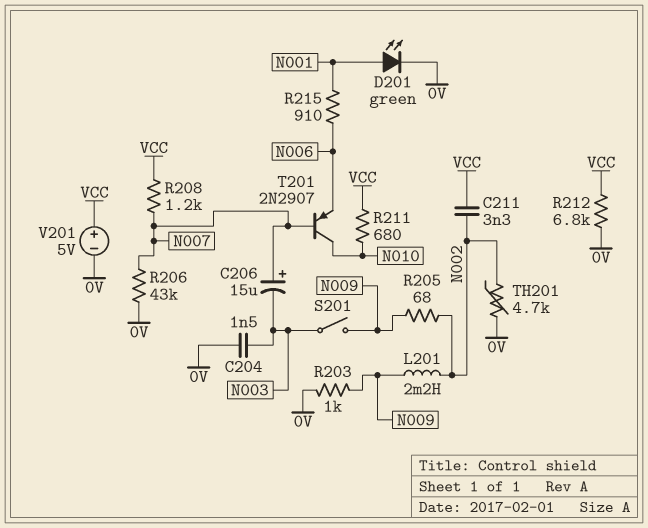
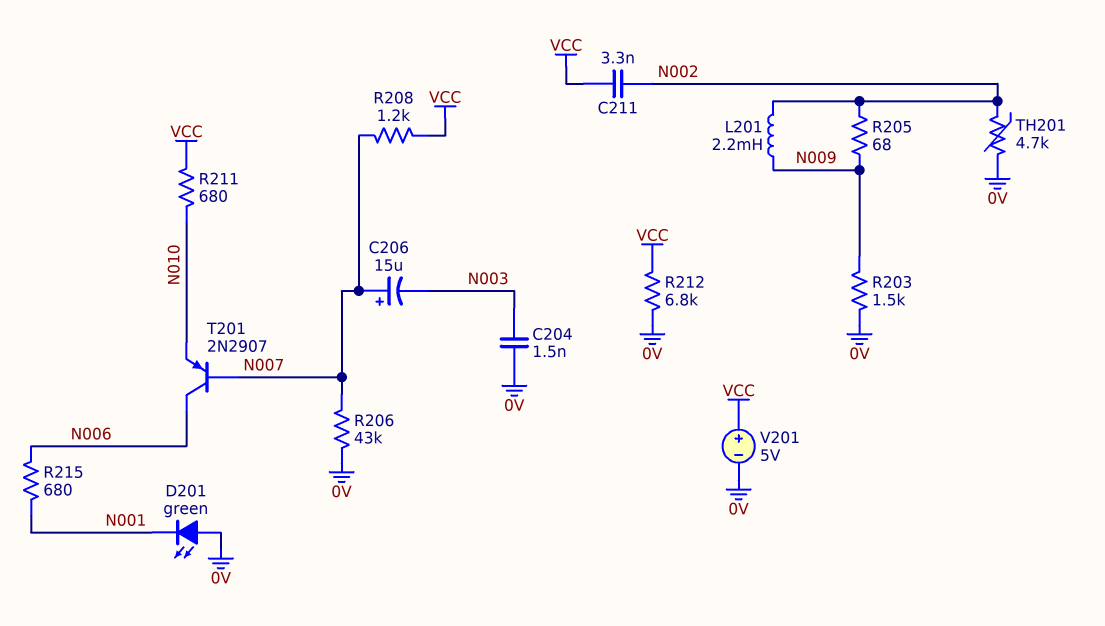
D201: LED green (A N001, K 0V) -> LED green (A 0V, K N001)
R203: 1k (0V, N009) -> 1.5k (0V, N009)
R215: 910 (N001, N006) -> 680 (N001, N006)
S201: switch (N003, N009) -> none
T201: PNP 2N2907 (B N007, C N010, E N006) -> PNP 2N2907 (B N007, C N006, E N010)

